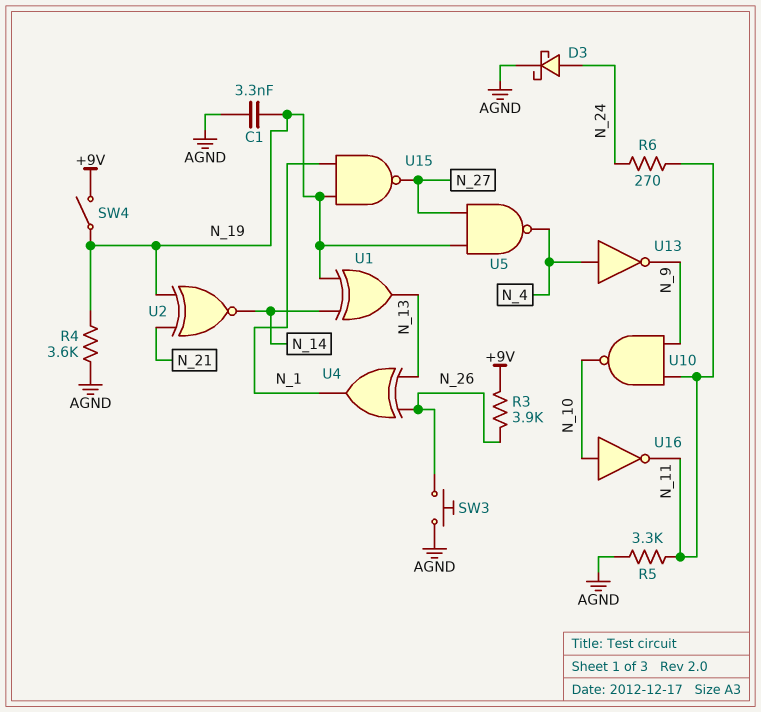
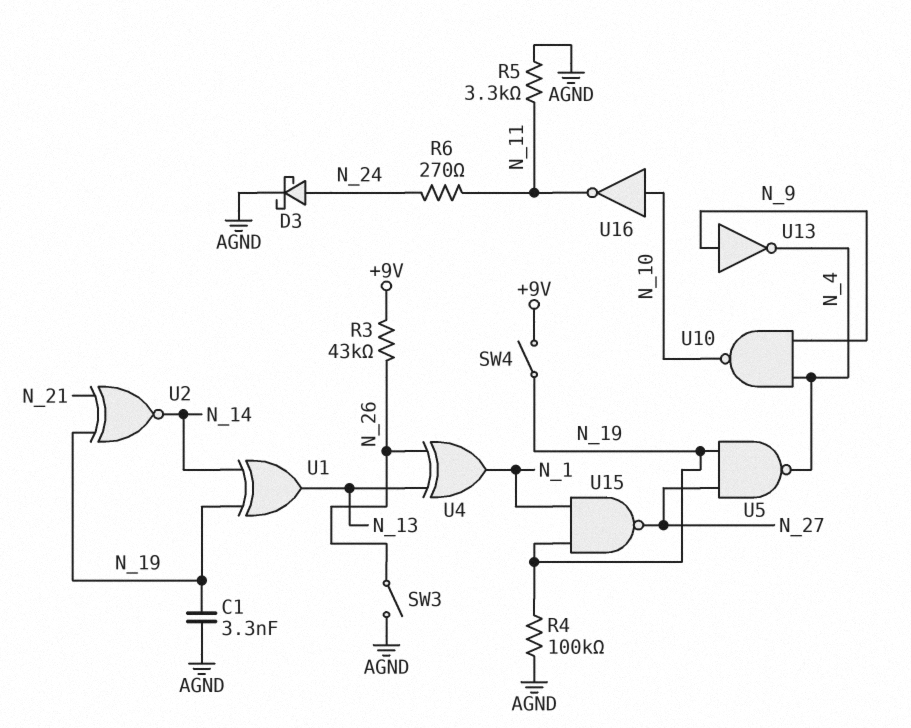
R3: 3.9k (+9V, N_26) -> 43k (+9V, N_26)
R4: 3.6k (AGND, N_19) -> 100k (AGND, N_19)
SW3: button (AGND, N_26) -> switch (AGND, N_26)
U10: NAND (in N_9, in N_11, out N_10) -> NAND (in N_4, in N_9, out N_10)
U13: NOT (in N_4, out N_9) -> NOT (in N_9, out N_4)

